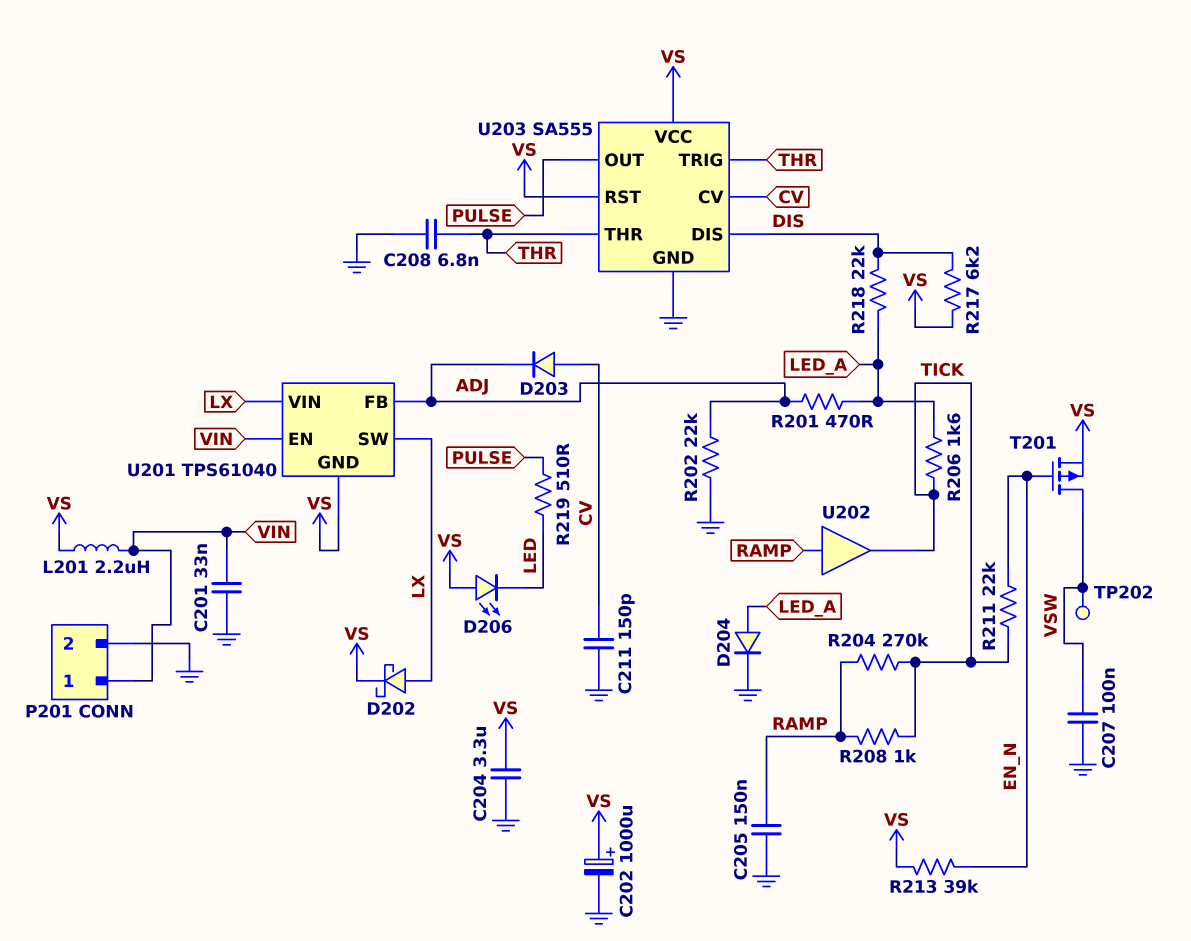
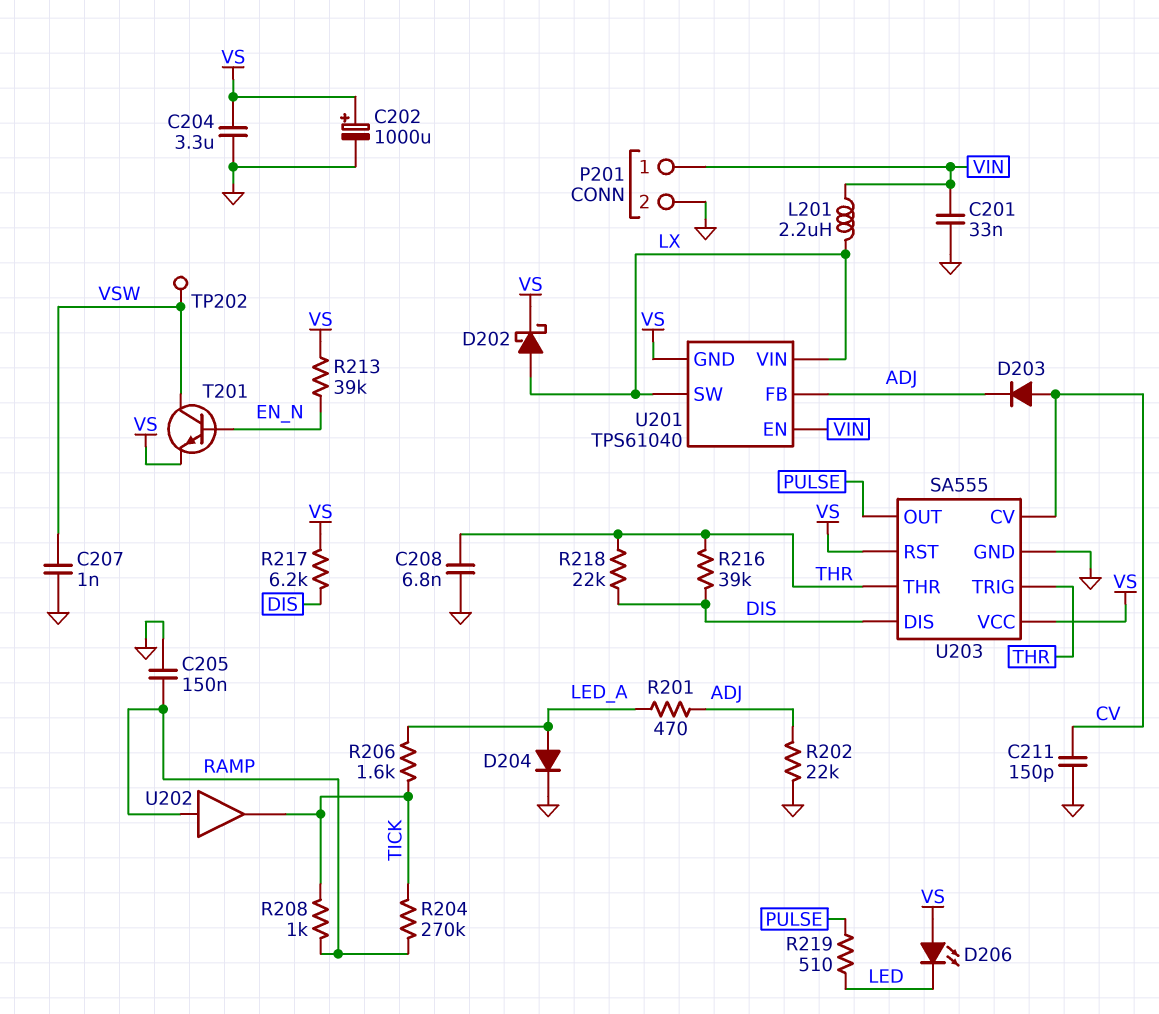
C207: 100nF (GND, VSW) -> 1nF (GND, VSW)
L201: 2.2uH (VIN, VS) -> 2.2uH (LX, VIN)
R211: 22k (EN_N, TICK) -> none
R216: none -> 39k (DIS, THR)
R218: 22k (DIS, LED_A) -> 22k (DIS, THR)
T201: PMOS (G EN_N, D VSW, S VS) -> NPN (B EN_N, C VSW, E VS)

